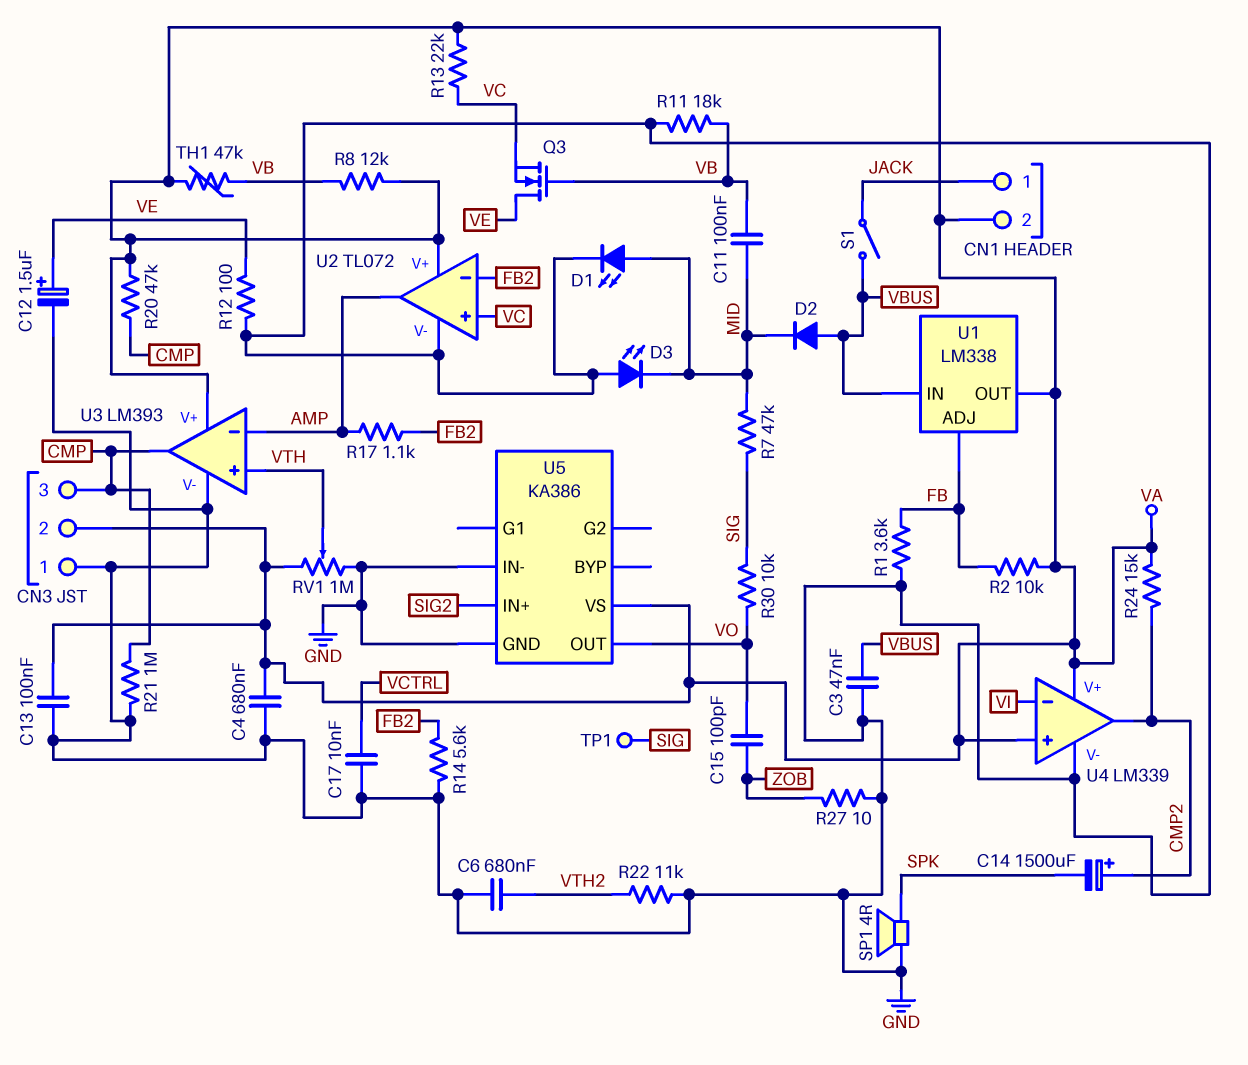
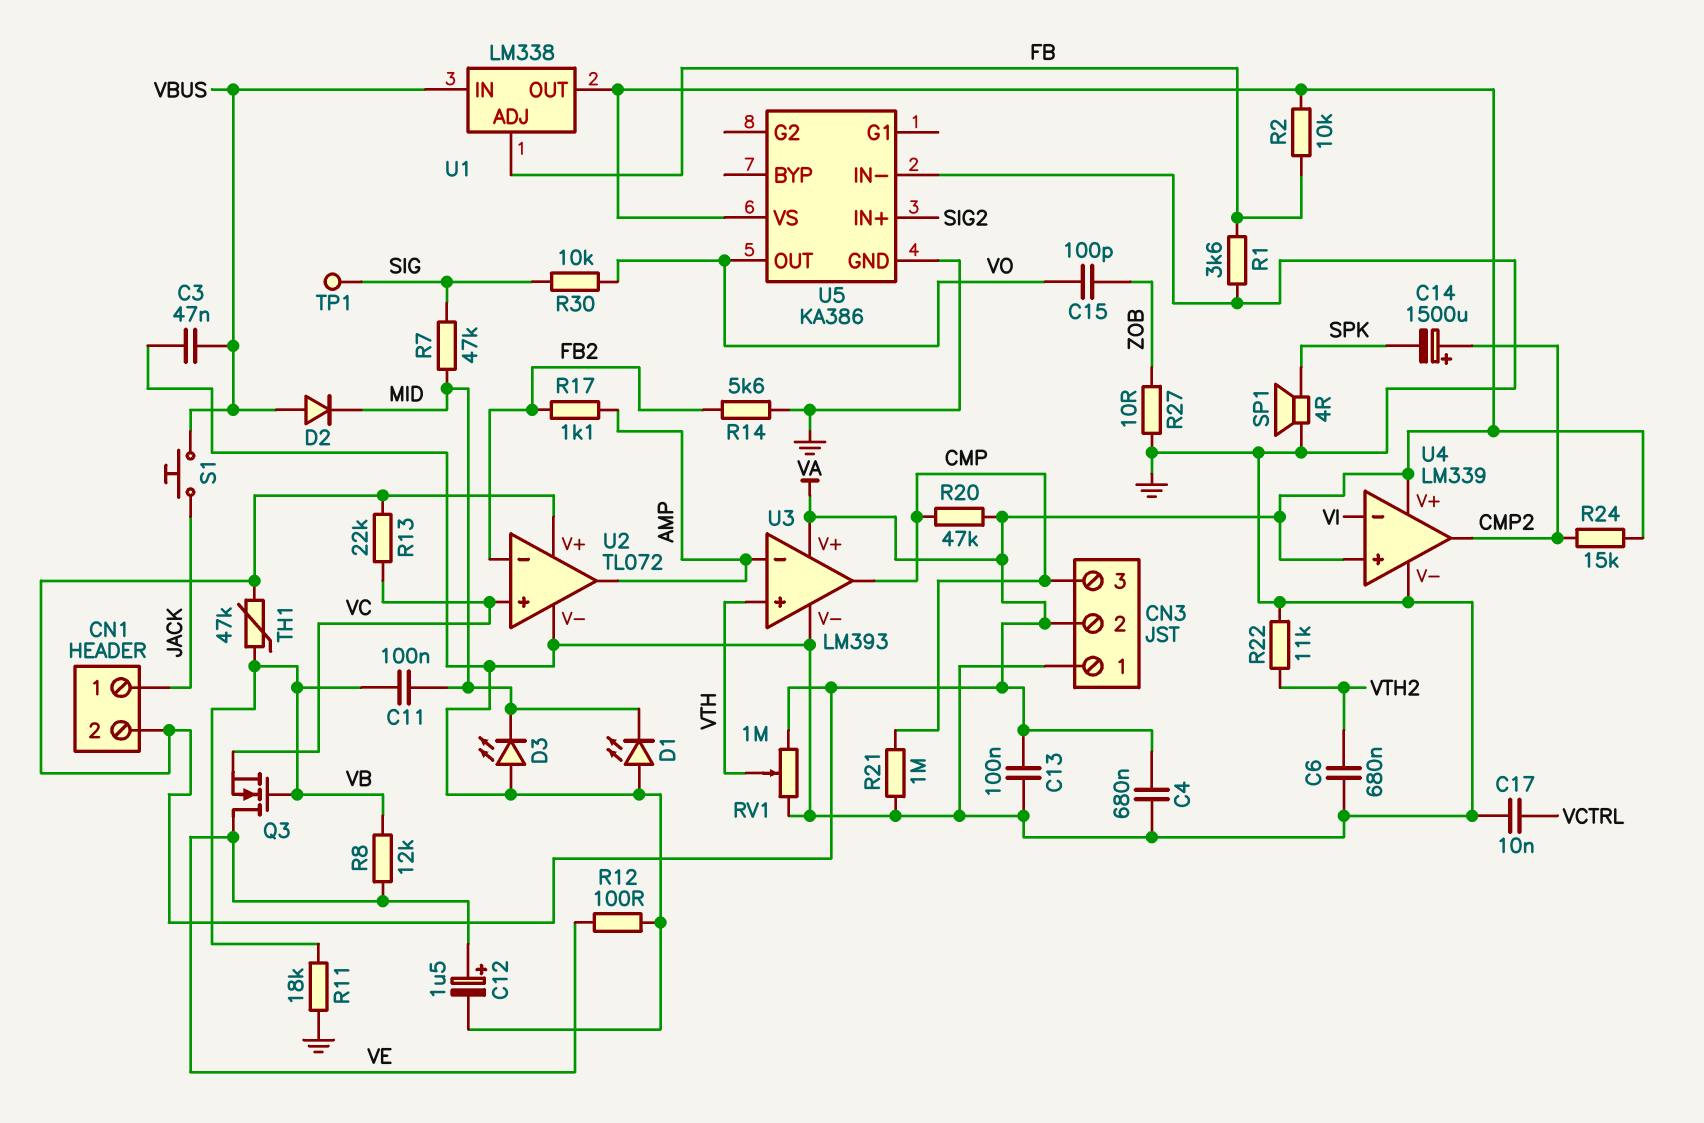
D1: LED (A MID, K GND) -> LED (A GND, K MID)
R8: 12k (VA, VB) -> 12k (VB, VE)
S1: switch (JACK, VBUS) -> button (JACK, VBUS)

